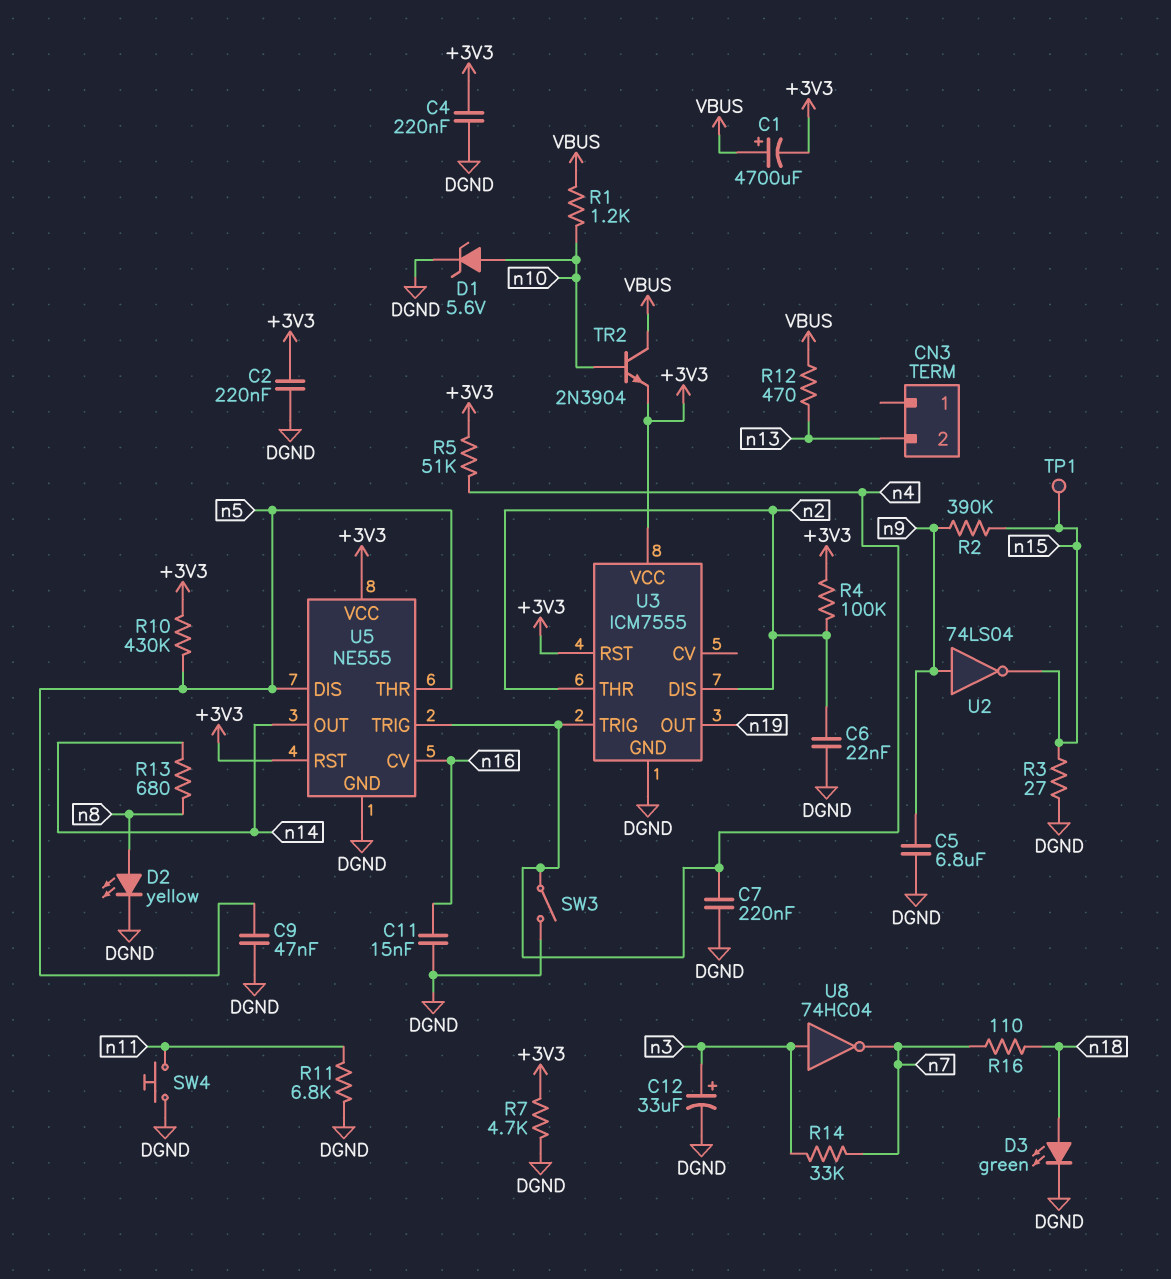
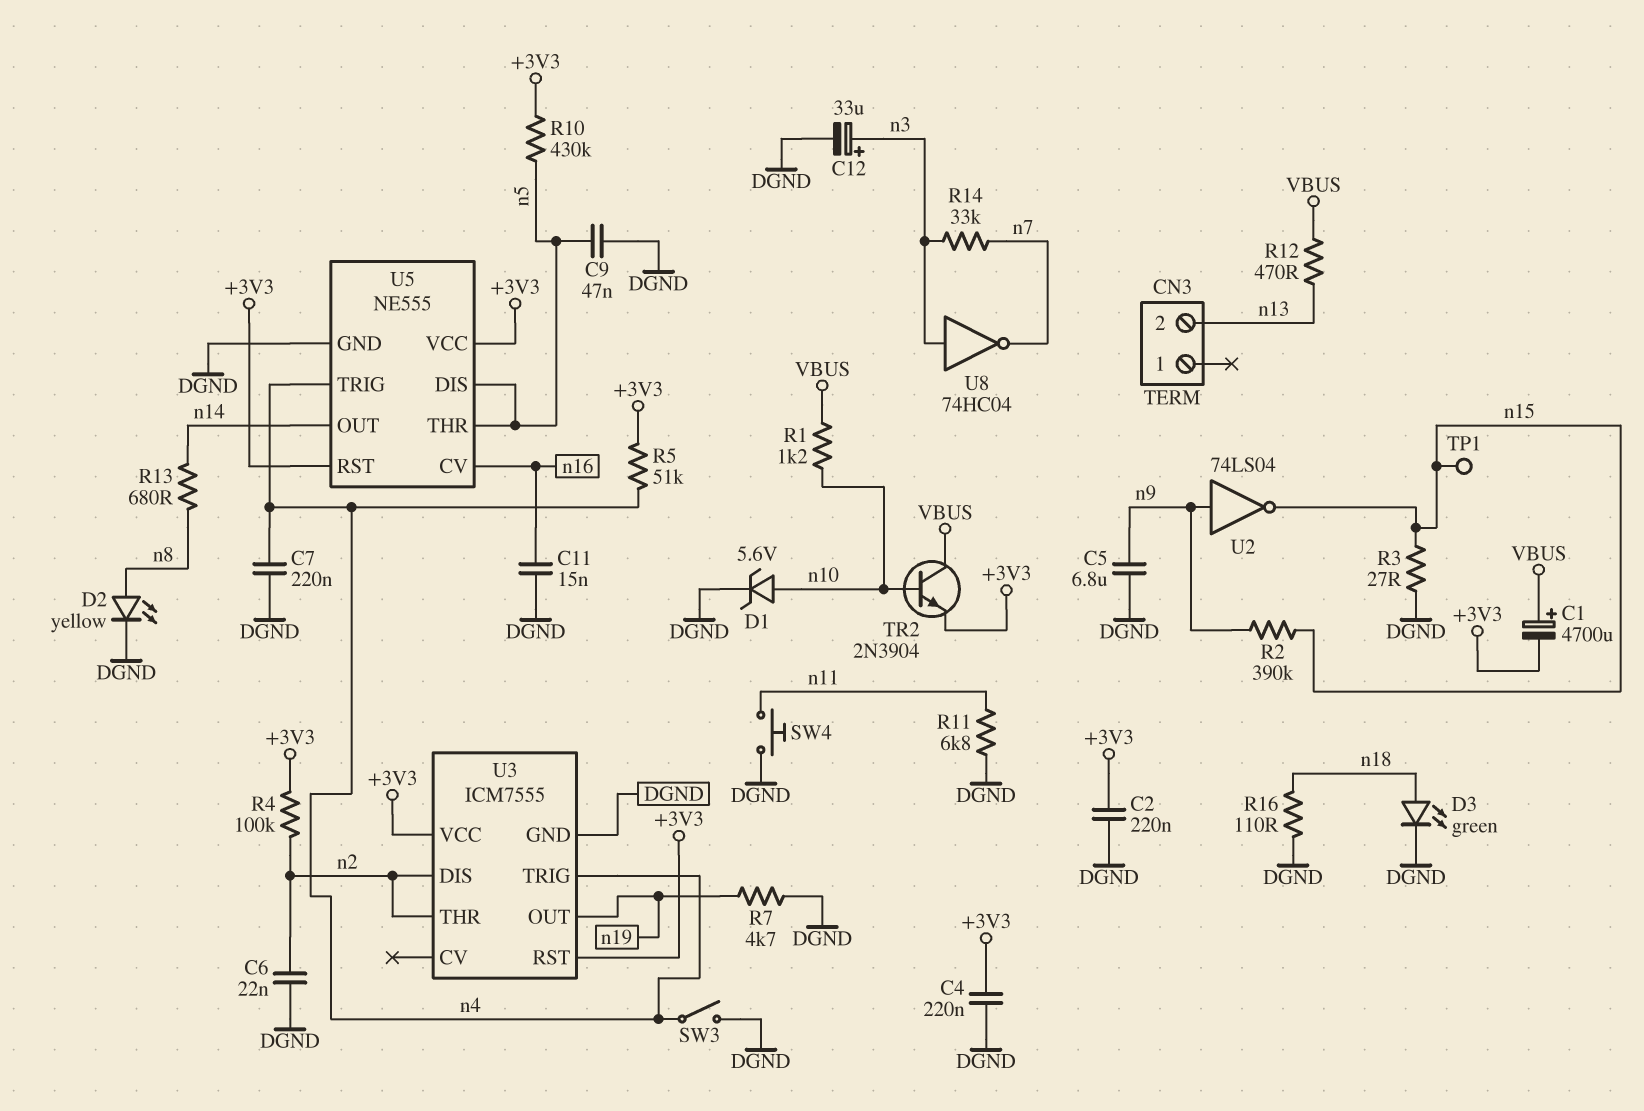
R7: 4.7k (+3V3, DGND) -> 4.7k (DGND, n19)
R16: 110 (n7, n18) -> 110 (DGND, n18)

